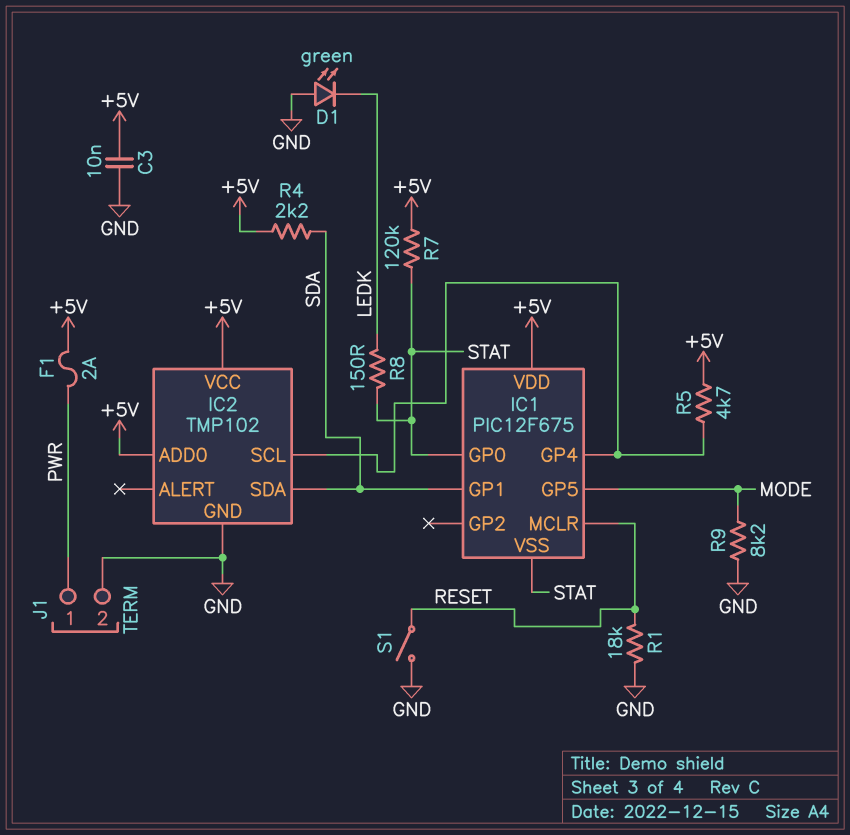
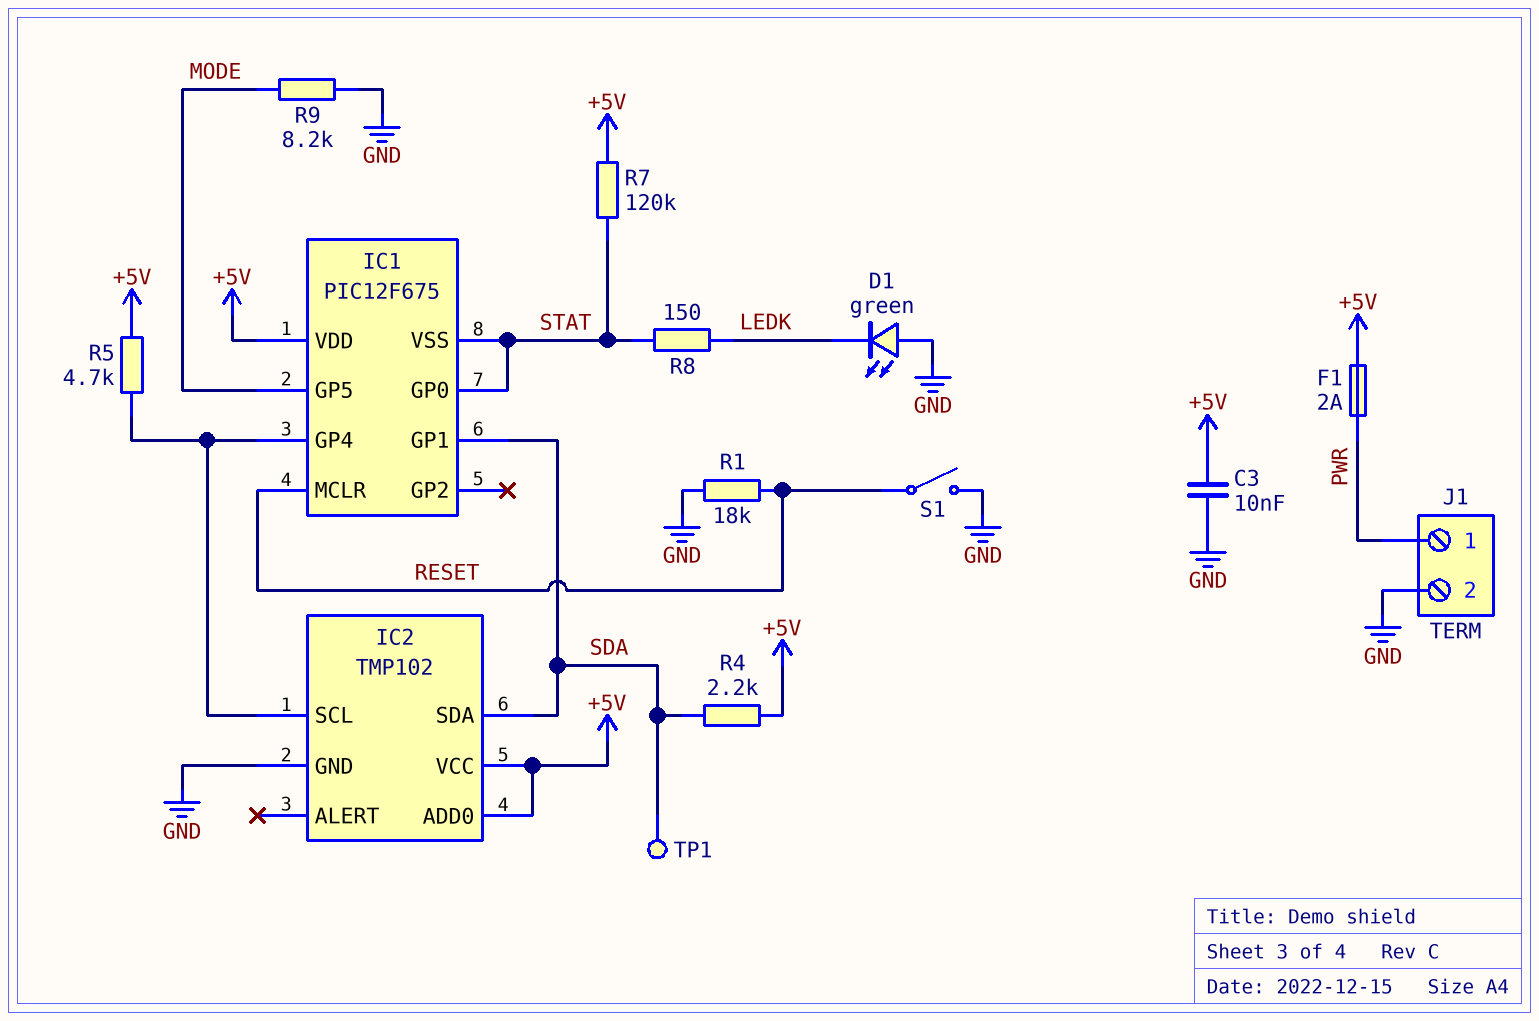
TP1: none -> test point (SDA)

